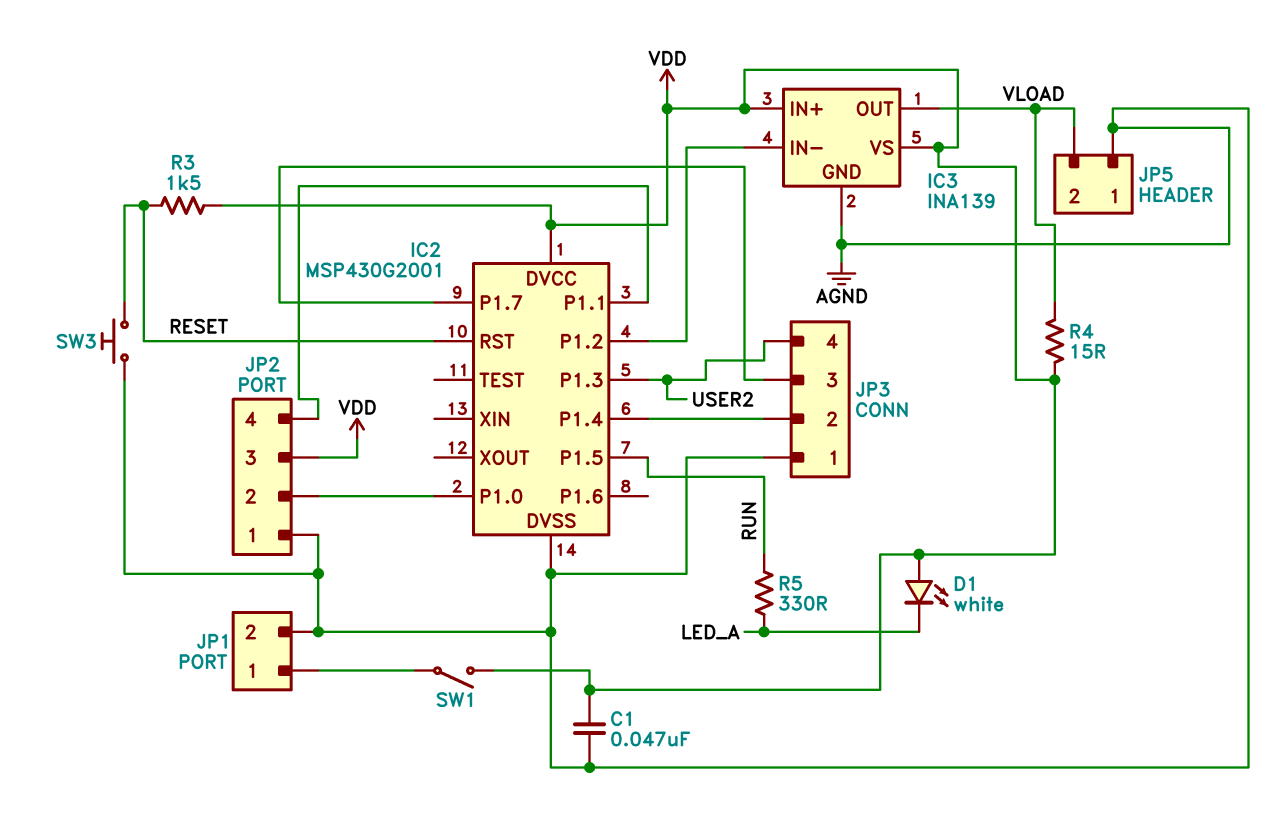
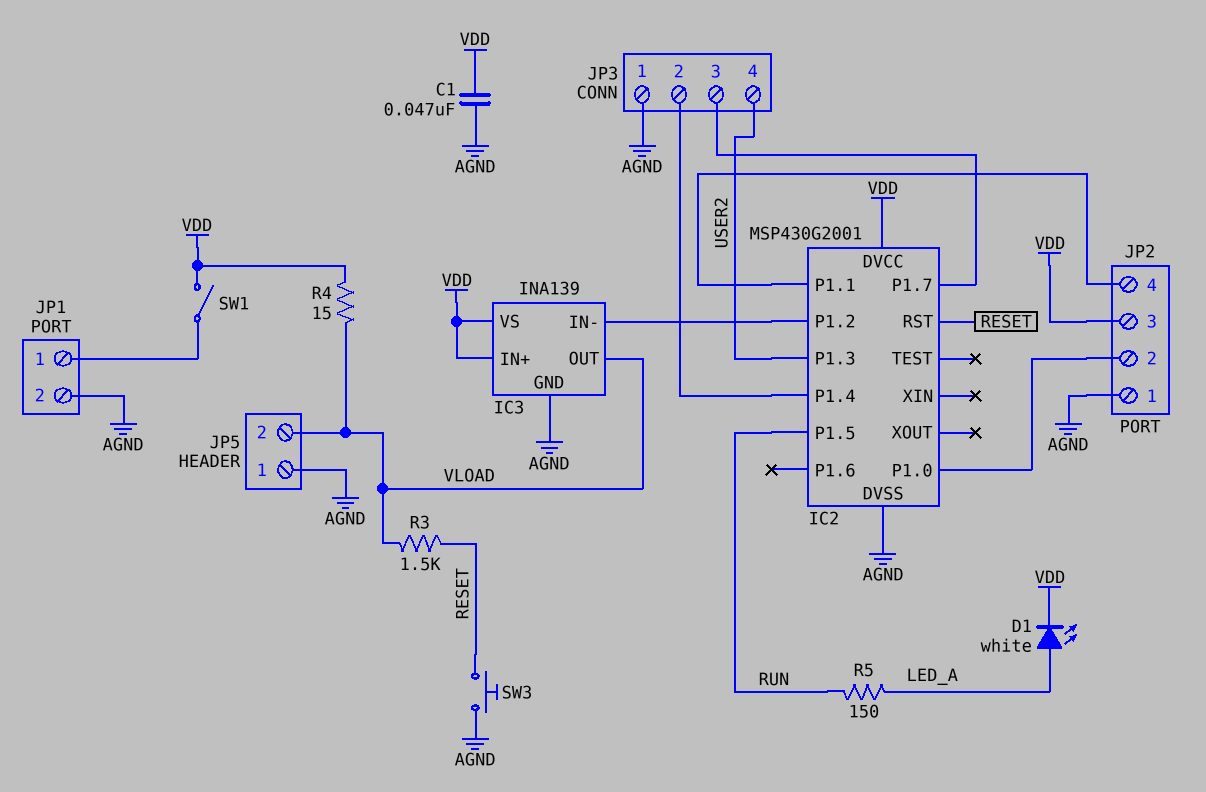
D1: LED white (A VDD, K LED_A) -> LED white (A LED_A, K VDD)
R3: 1.5k (RESET, VDD) -> 1.5k (RESET, VLOAD)
R5: 330 (LED_A, RUN) -> 150 (LED_A, RUN)

